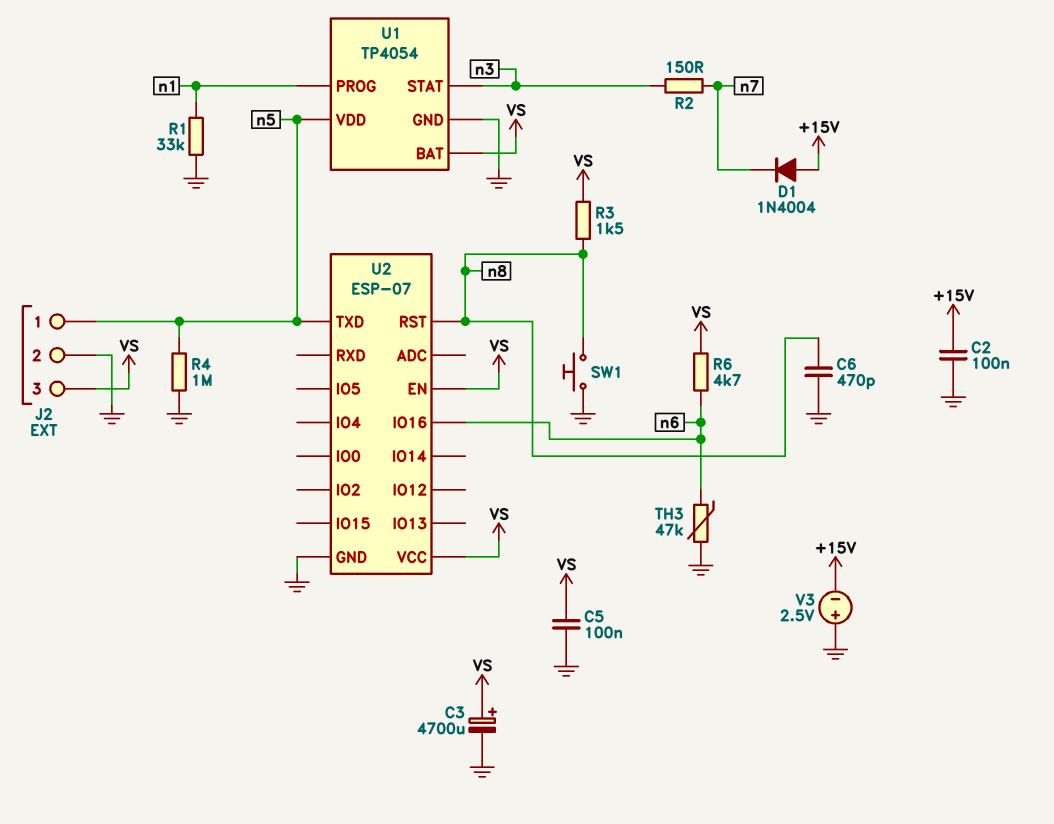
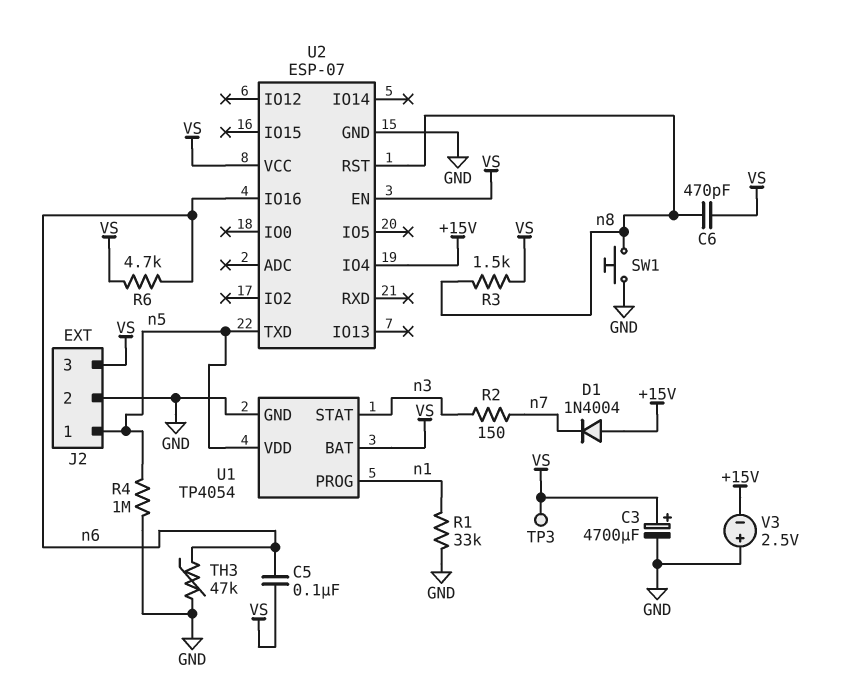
C2: 100nF (+15V, GND) -> none
C5: 100nF (GND, VS) -> 100nF (VS, n6)
C6: 470pF (GND, n8) -> 470pF (VS, n8)
TP3: none -> test point (VS)
U2 pin IO4: none -> +15V

